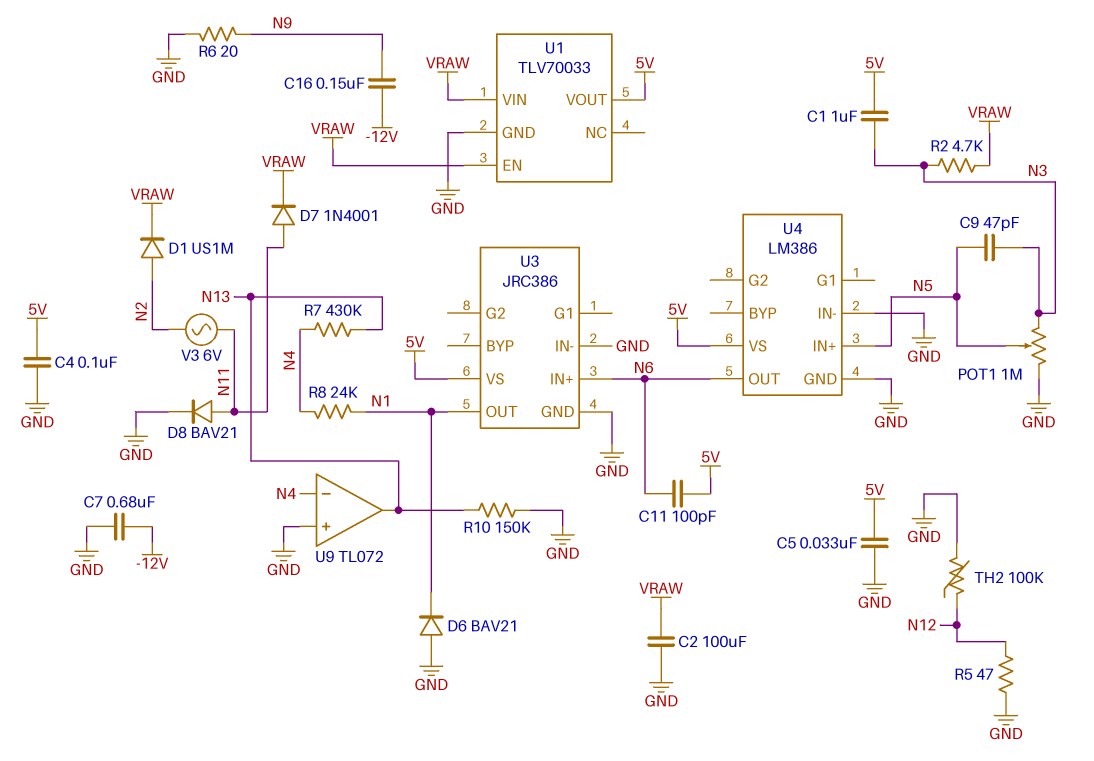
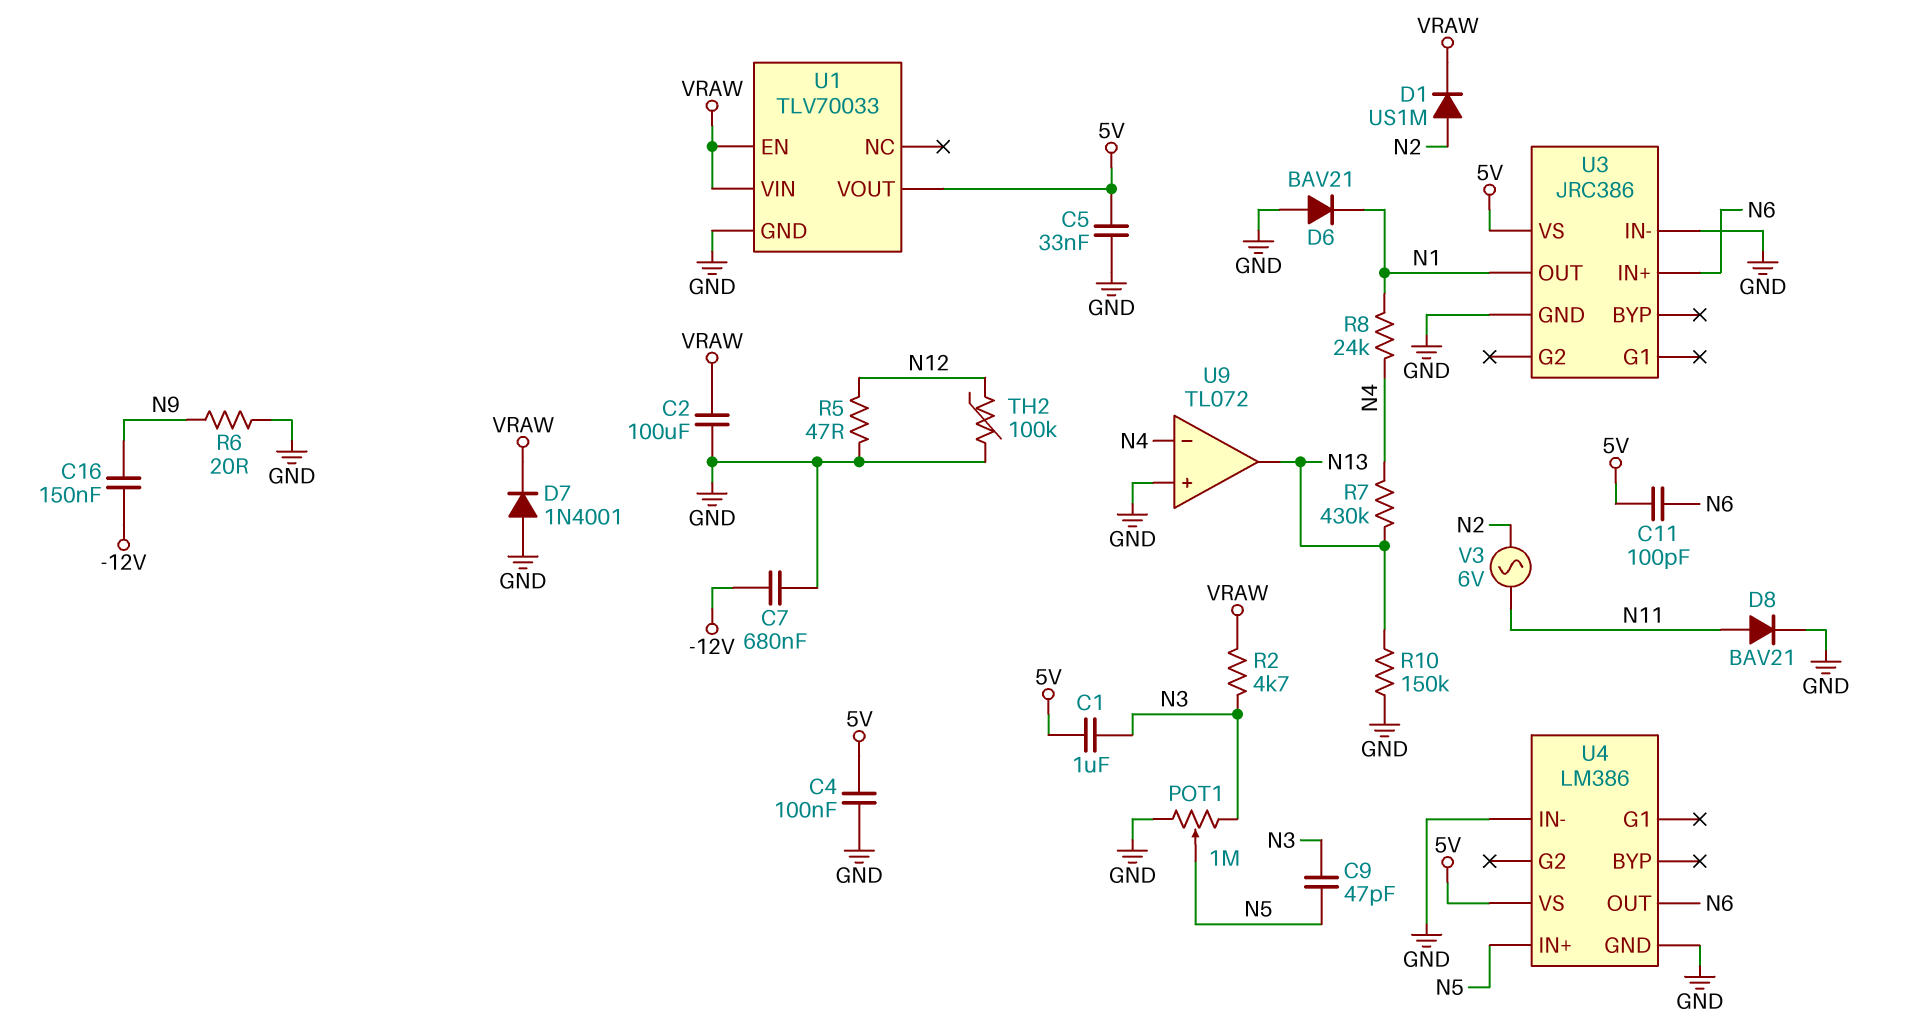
D7: diode 1N4001 (A N11, K VRAW) -> diode 1N4001 (A GND, K VRAW)

